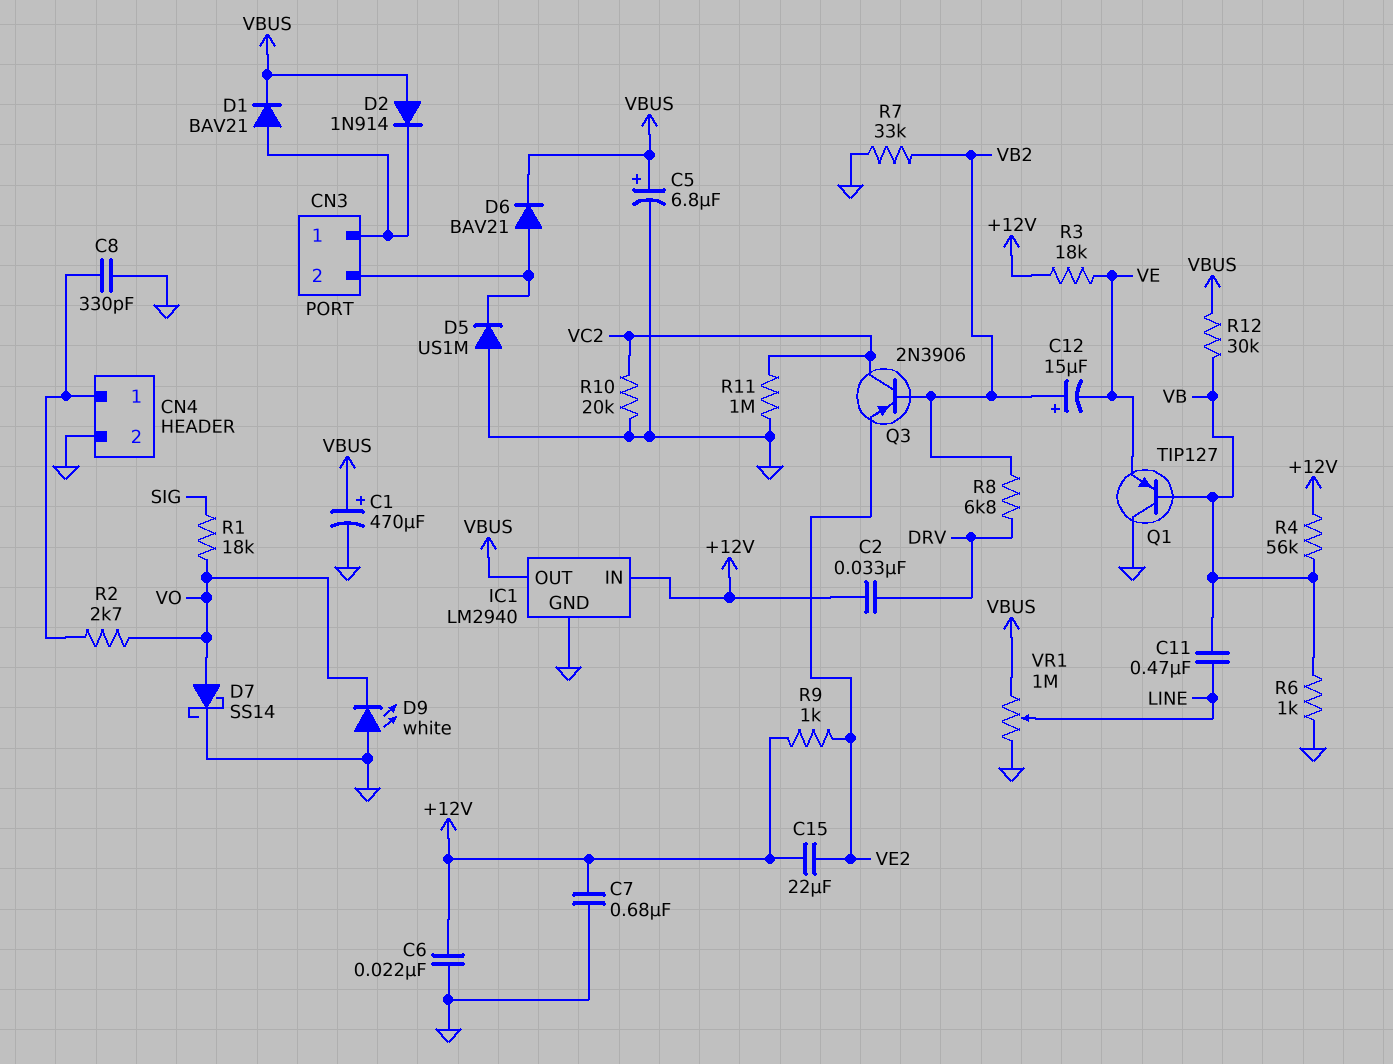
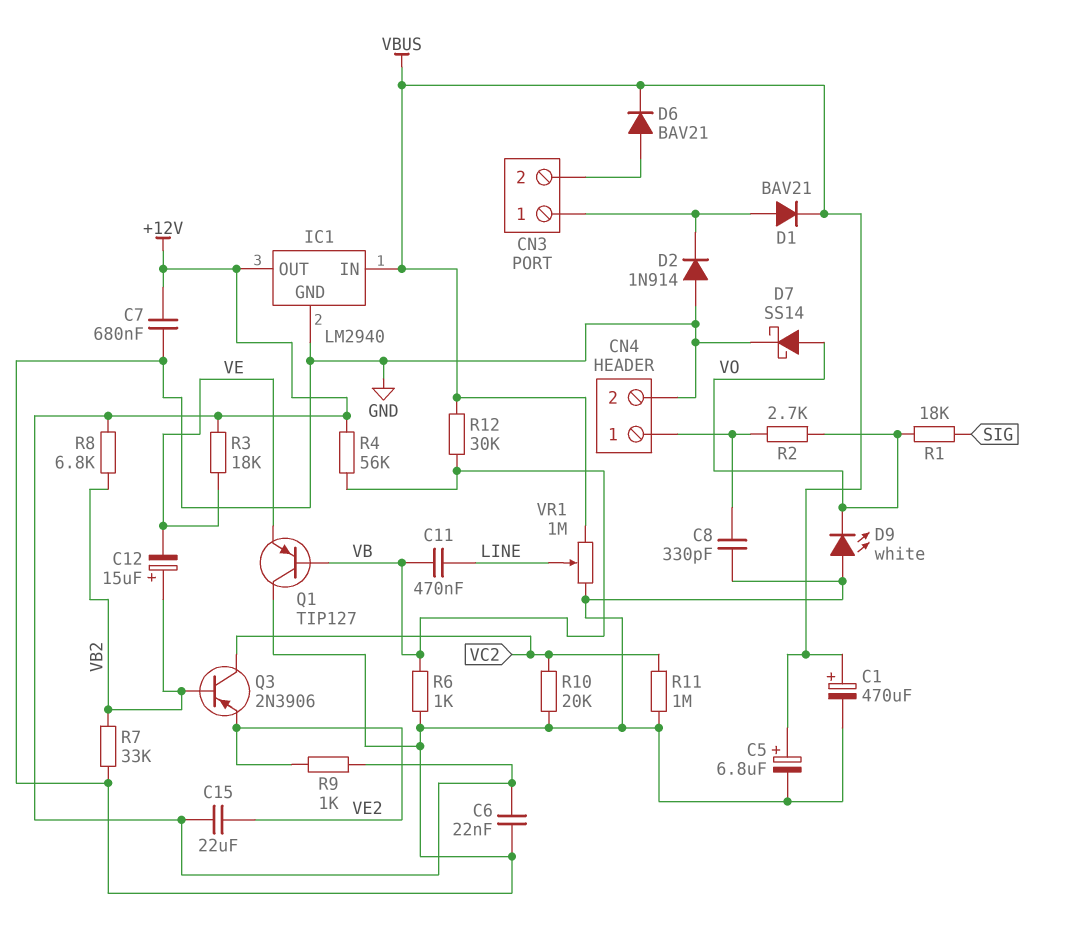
C2: 33nF (+12V, DRV) -> none
D2: diode 1N914 (A VBUS, K CN3/1) -> diode 1N914 (A GND, K CN3/1)
D5: diode US1M (A GND, K CN3/2) -> none
IC1 pin IN: +12V -> VBUS
IC1 pin OUT: VBUS -> +12V
R8: 6.8k (DRV, VB2) -> 6.8k (+12V, VB2)

